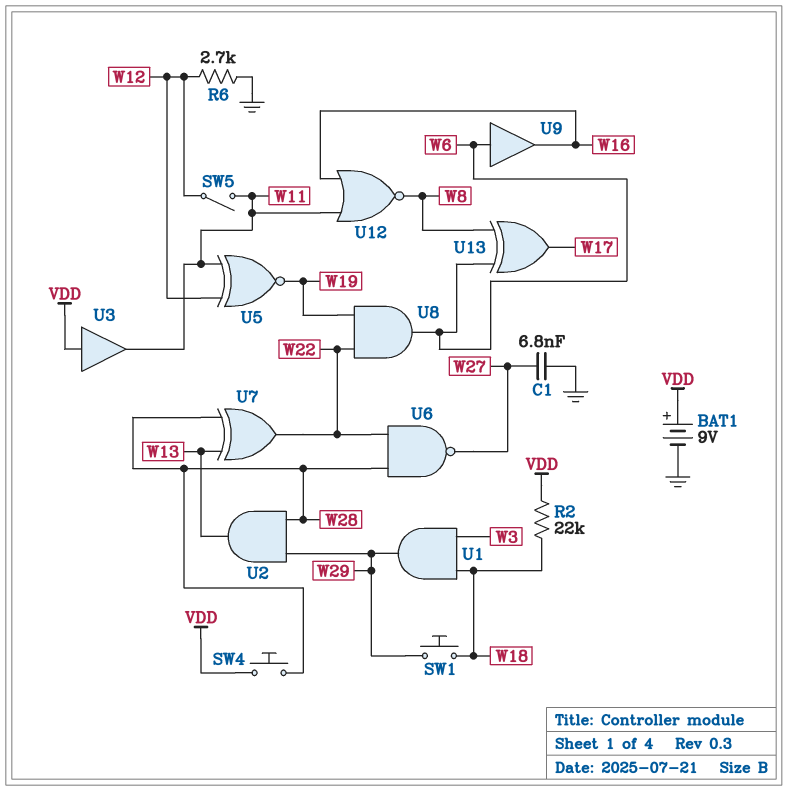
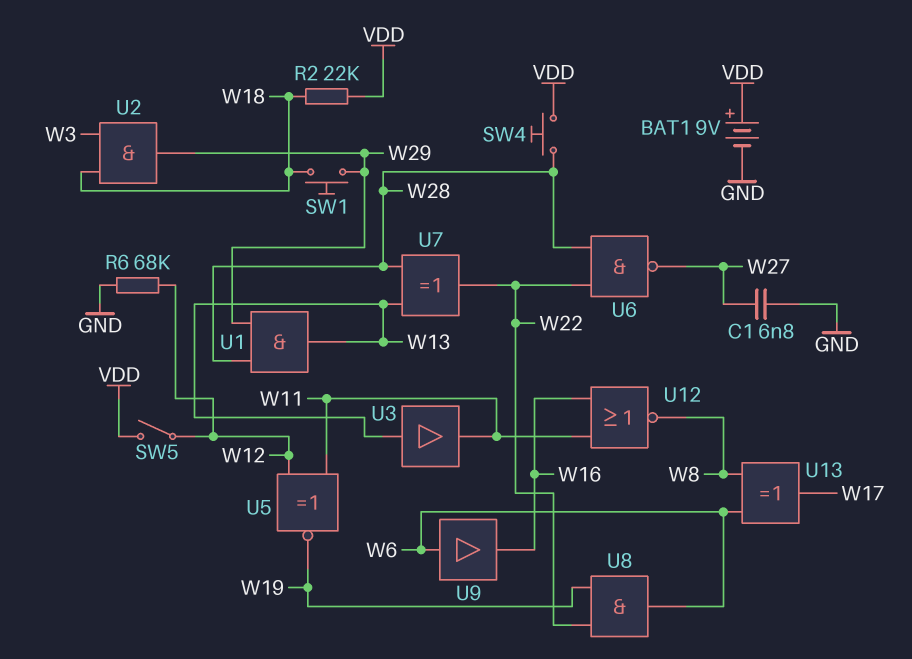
R6: 2.7k (GND, W12) -> 68k (GND, W12)
SW5: switch (W11, W12) -> switch (VDD, W12)
U1: AND (in W3, in W18, out W29) -> AND (in W28, in W29, out W13)
U2: AND (in W28, in W29, out W13) -> AND (in W3, in W18, out W29)
U3: buffer (in VDD, out W11) -> buffer (in W13, out W11)

